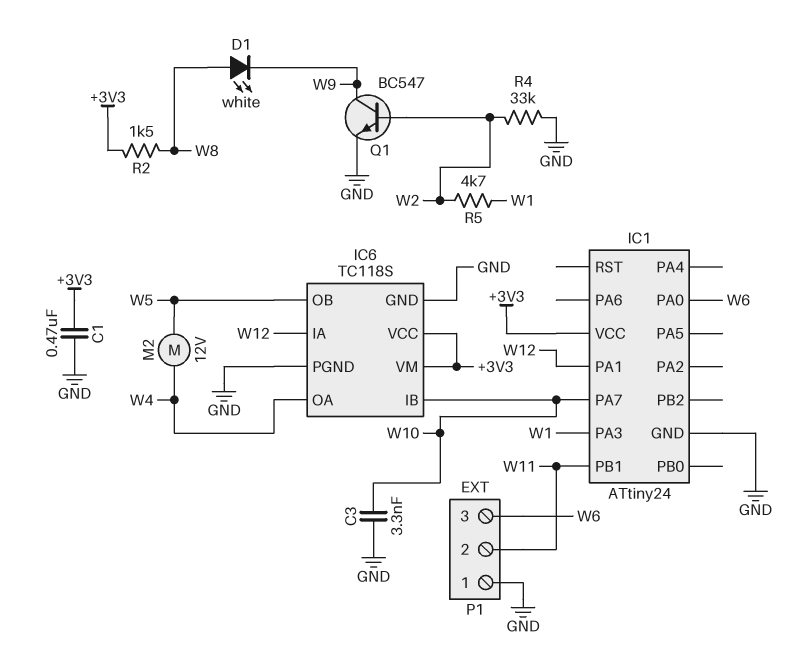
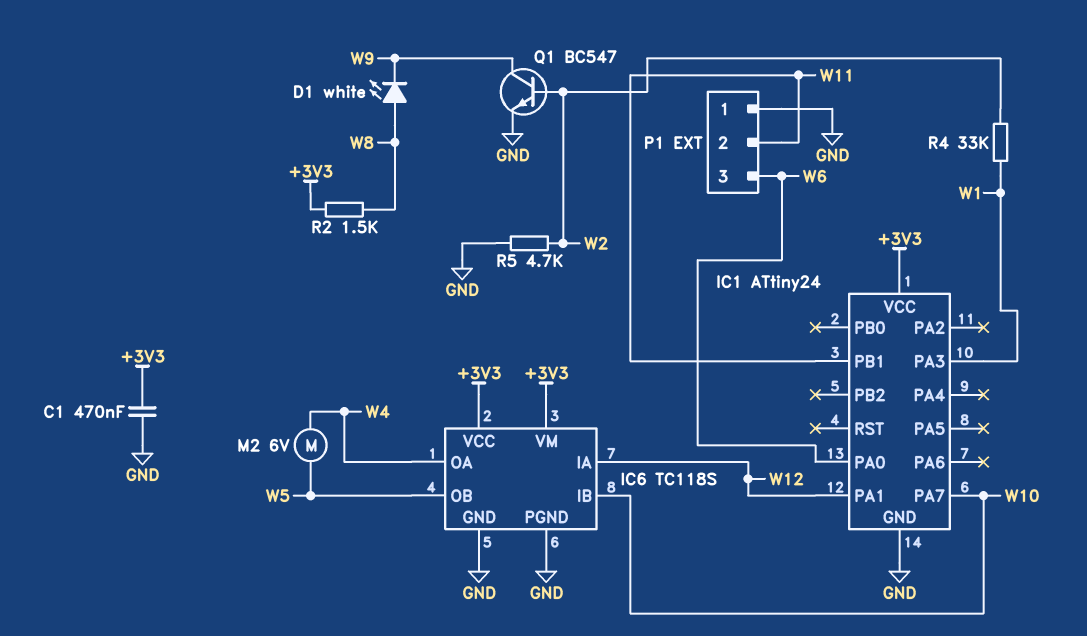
C3: 3.3nF (GND, W10) -> none
M2: motor 12V (W4, W5) -> motor 6V (W4, W5)
R4: 33k (GND, W2) -> 33k (W1, W2)
R5: 4.7k (W1, W2) -> 4.7k (GND, W2)

